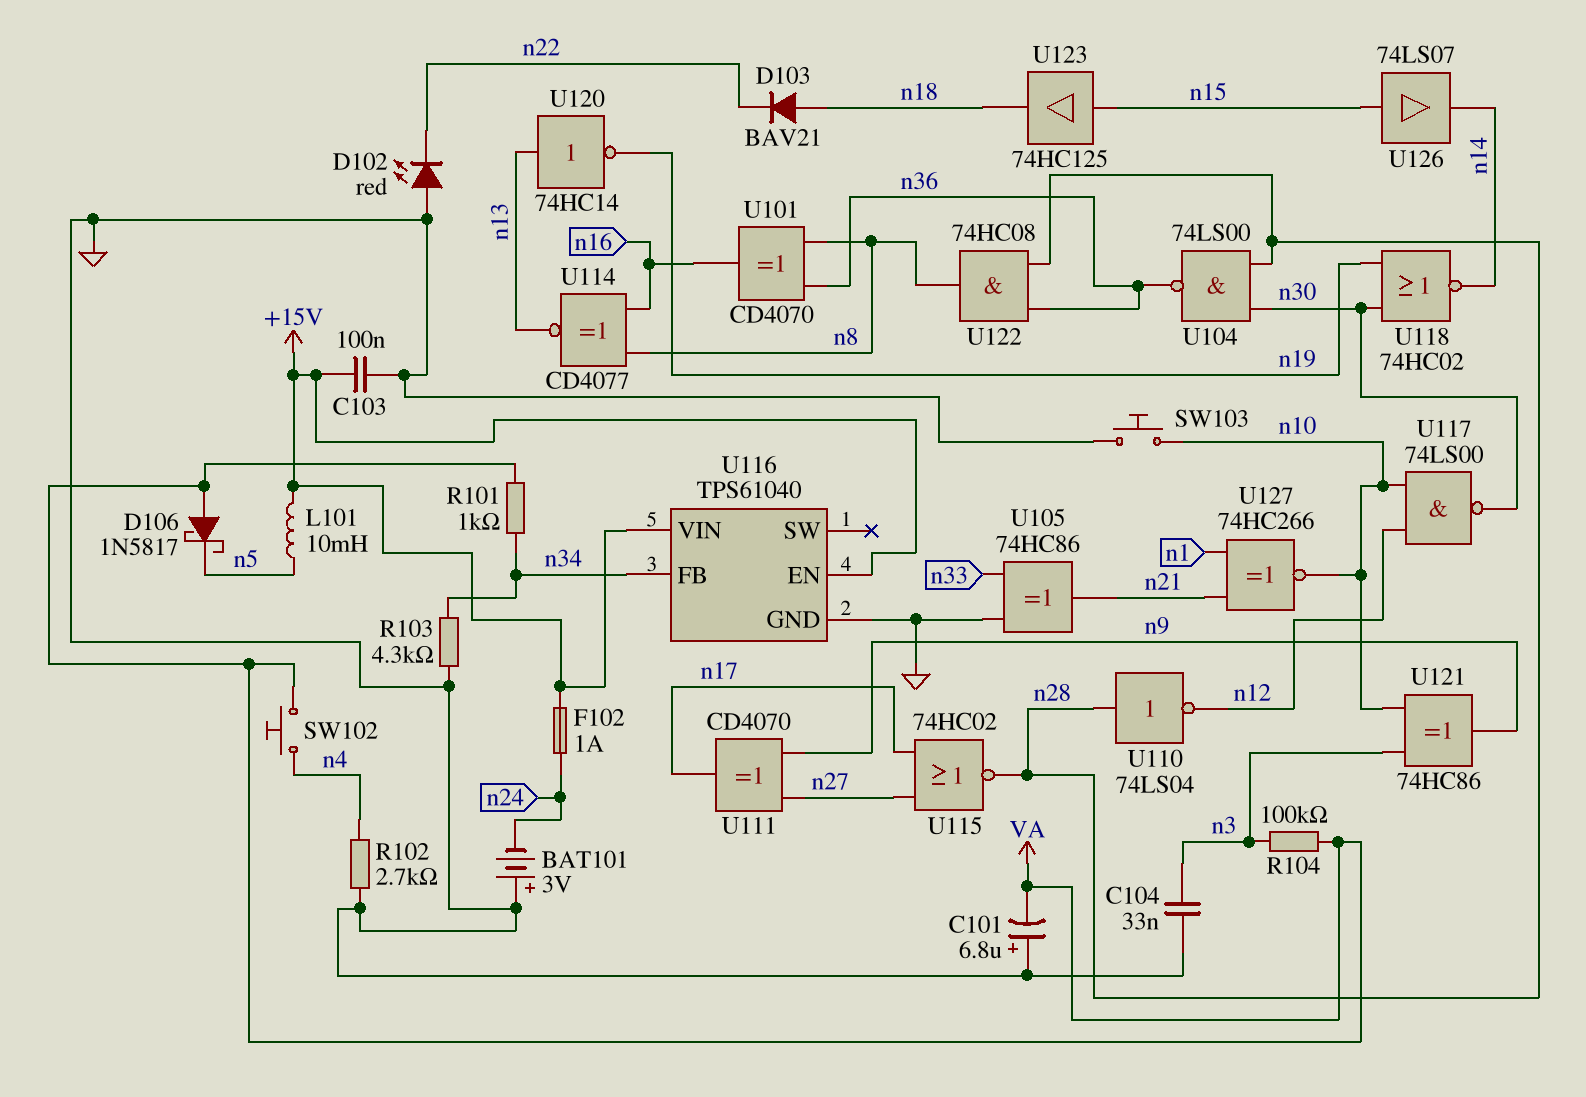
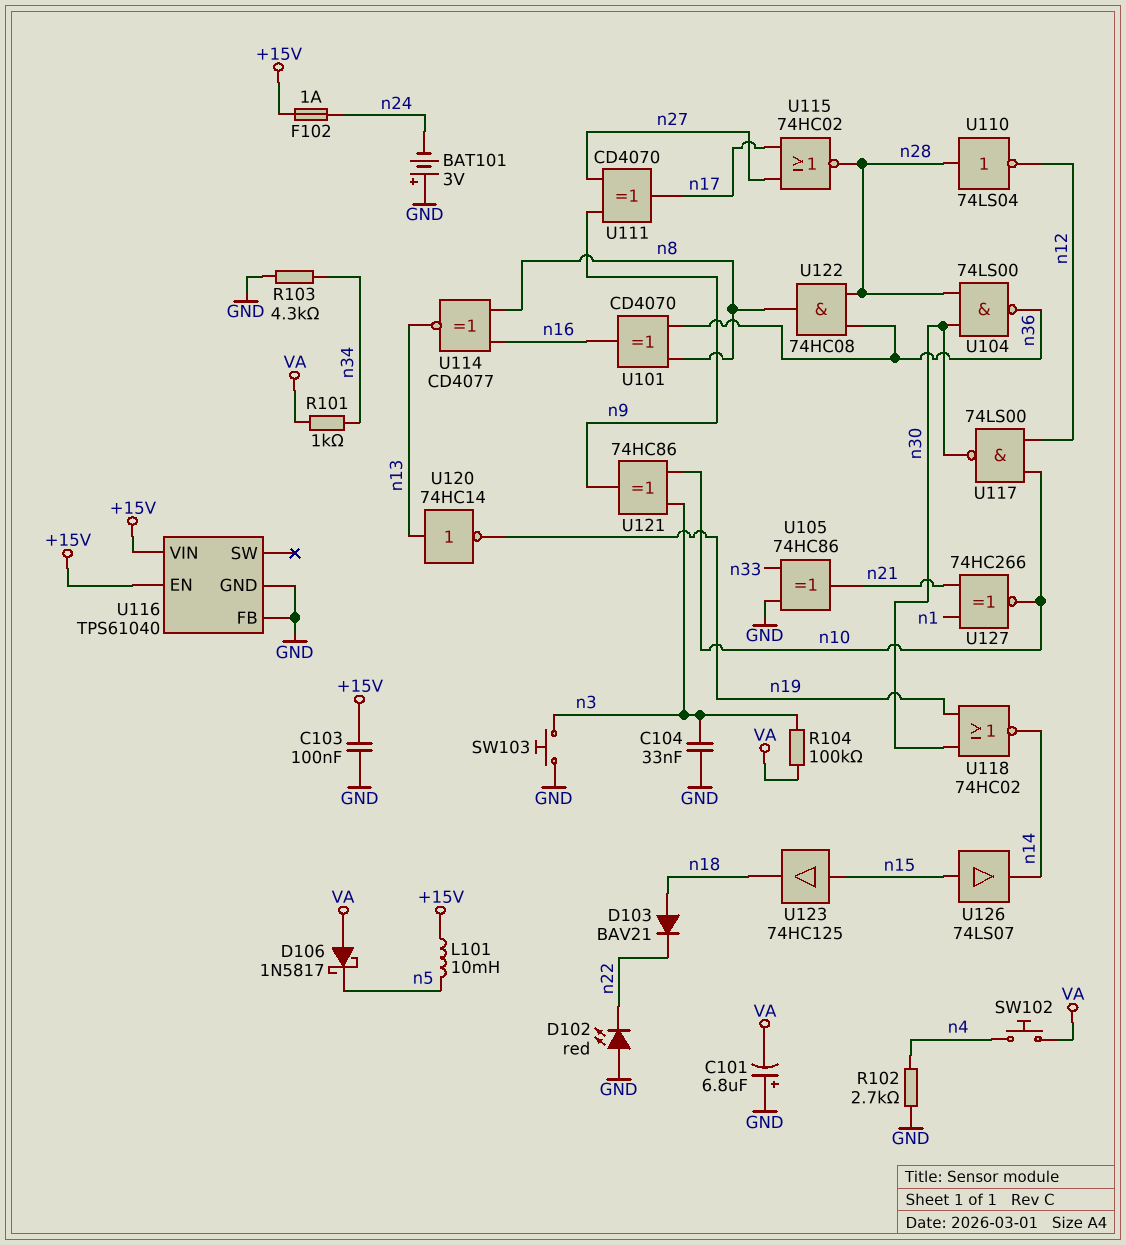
SW103: button (GND, n10) -> button (GND, n3)
U116 pin FB: n34 -> GND

